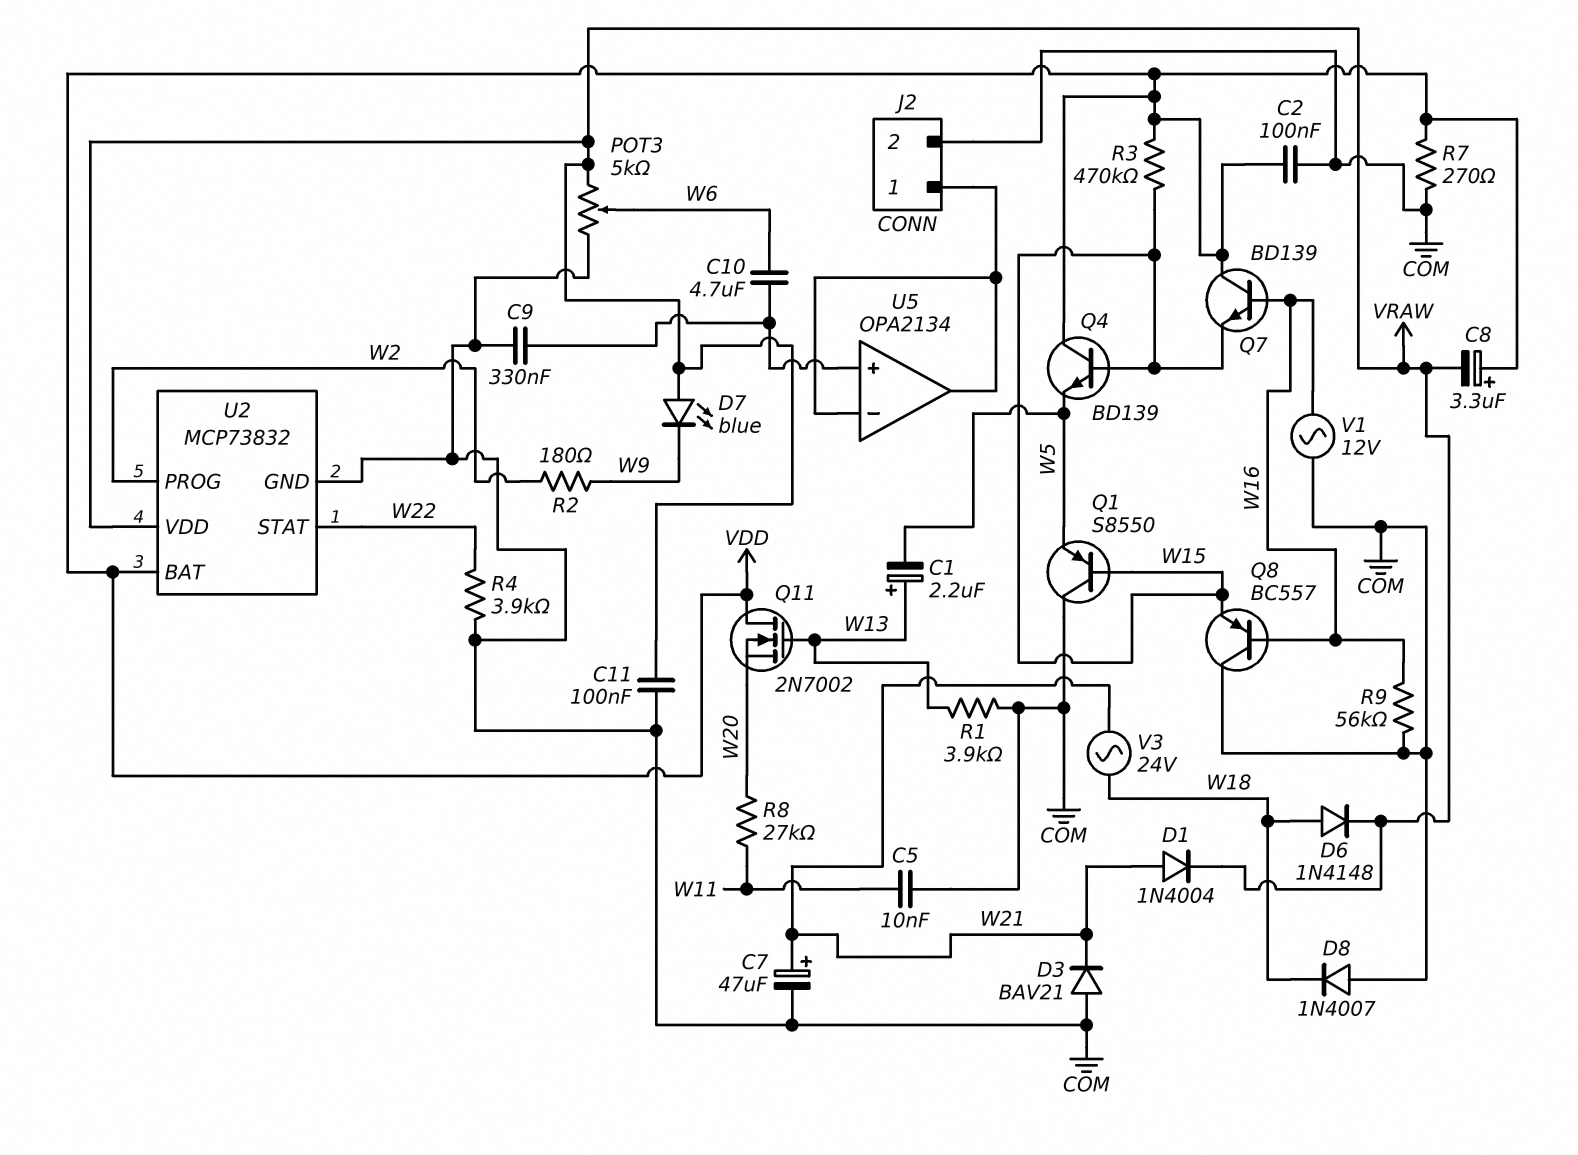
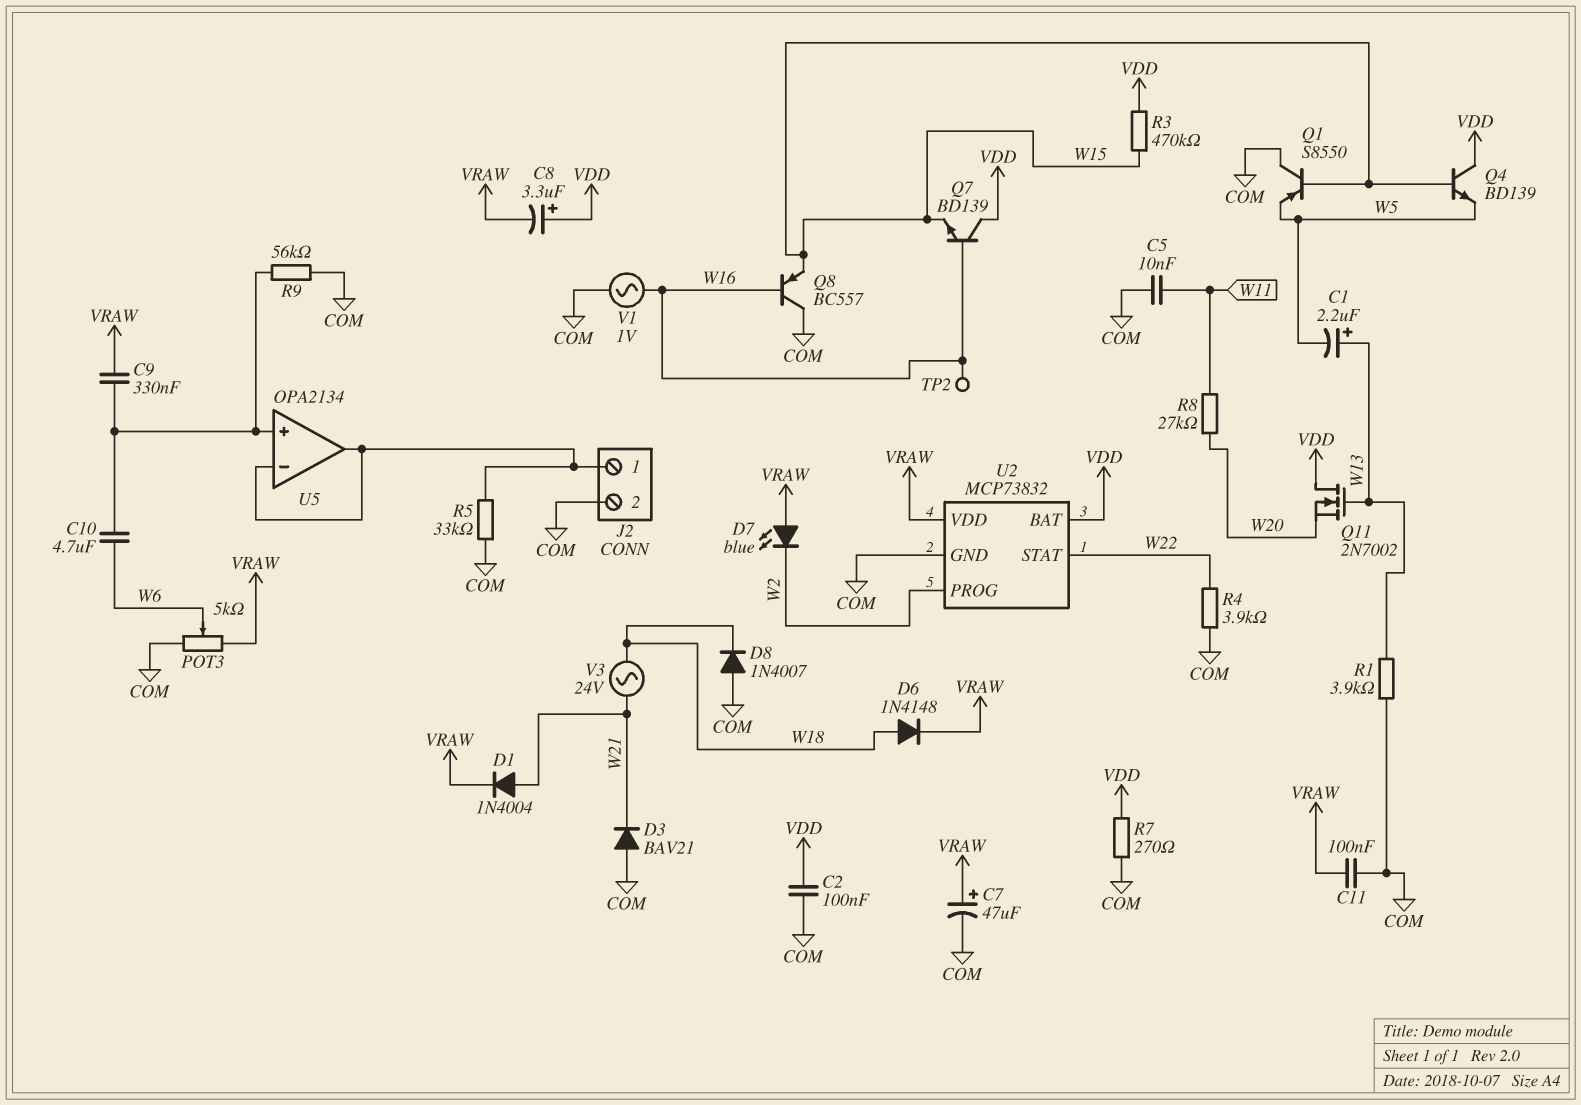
C7: 47uF (plus W21, minus COM) -> 47uF (plus VRAW, minus COM)
C9: 330nF (COM, U5/in+) -> 330nF (U5/in+, VRAW)
D7: LED blue (A VRAW, K W9) -> LED blue (A VRAW, K W2)
R2: 180 (W2, W9) -> none
R5: none -> 33k (COM, J2/1)
R9: 56k (COM, W16) -> 56k (COM, U5/in+)
TP2: none -> test point (W16)
V1: AC 12V (COM, W16) -> AC 1V (COM, W16)

